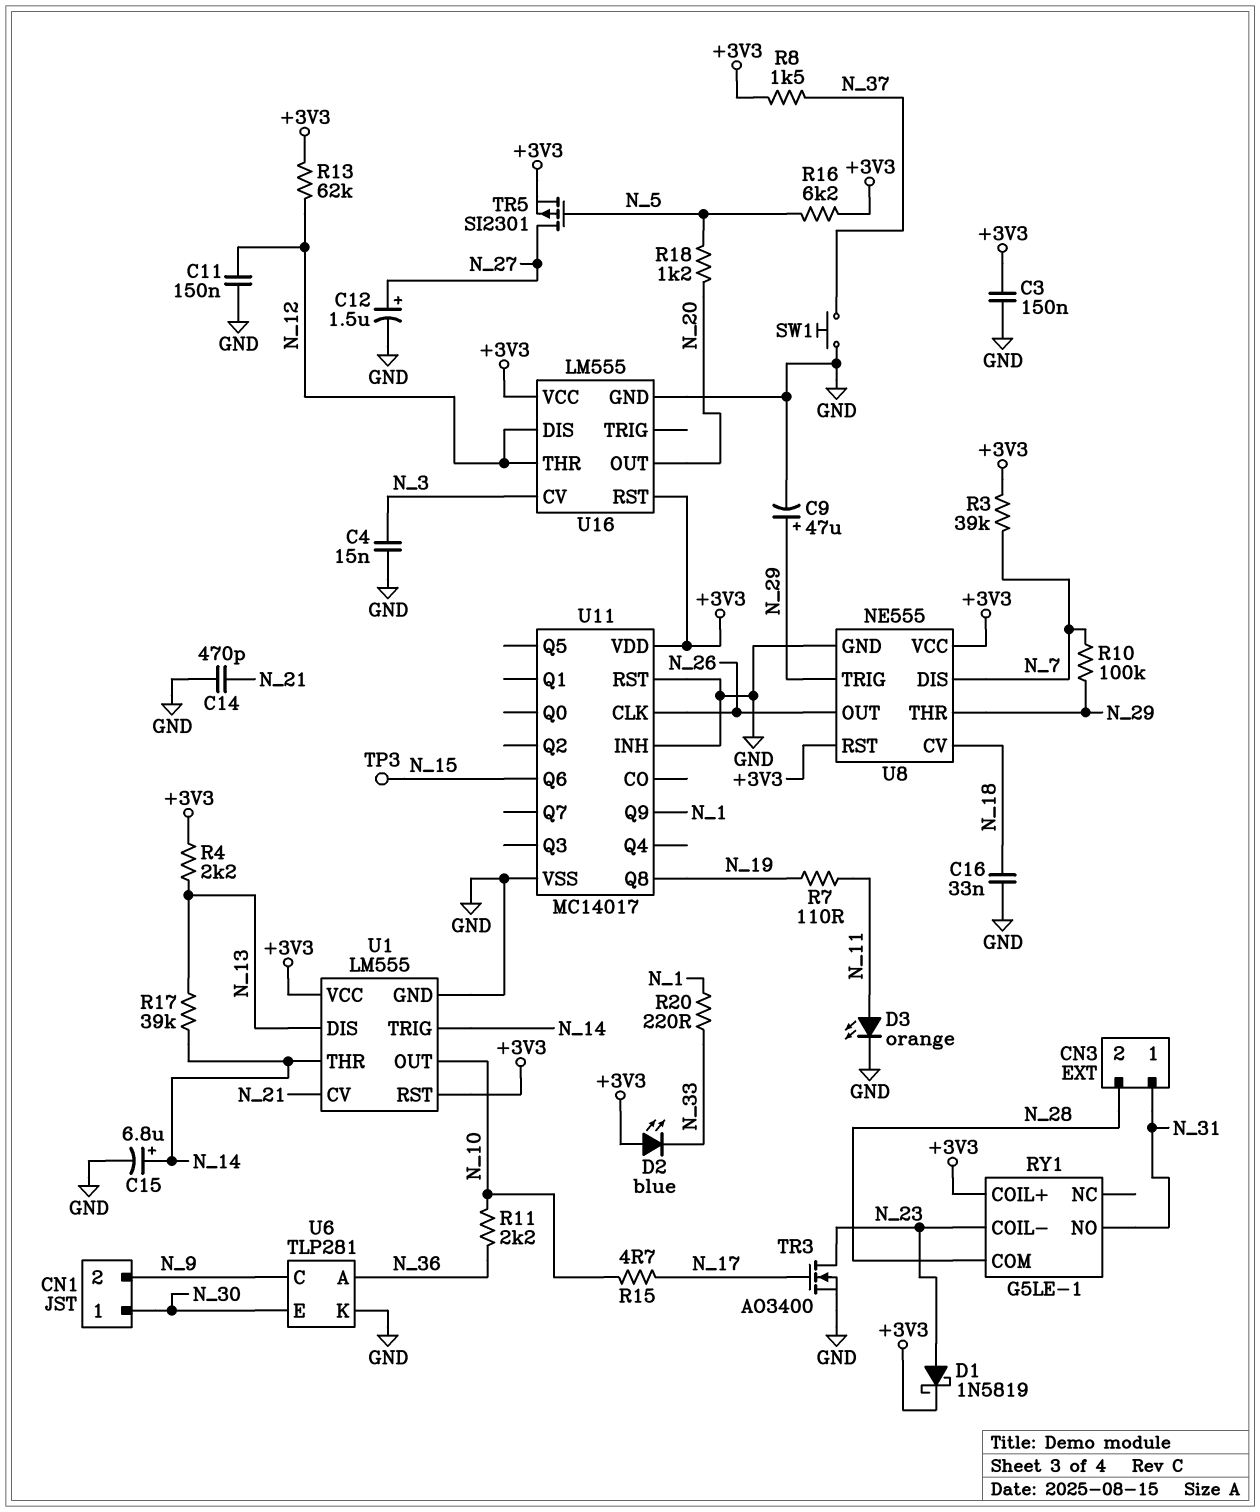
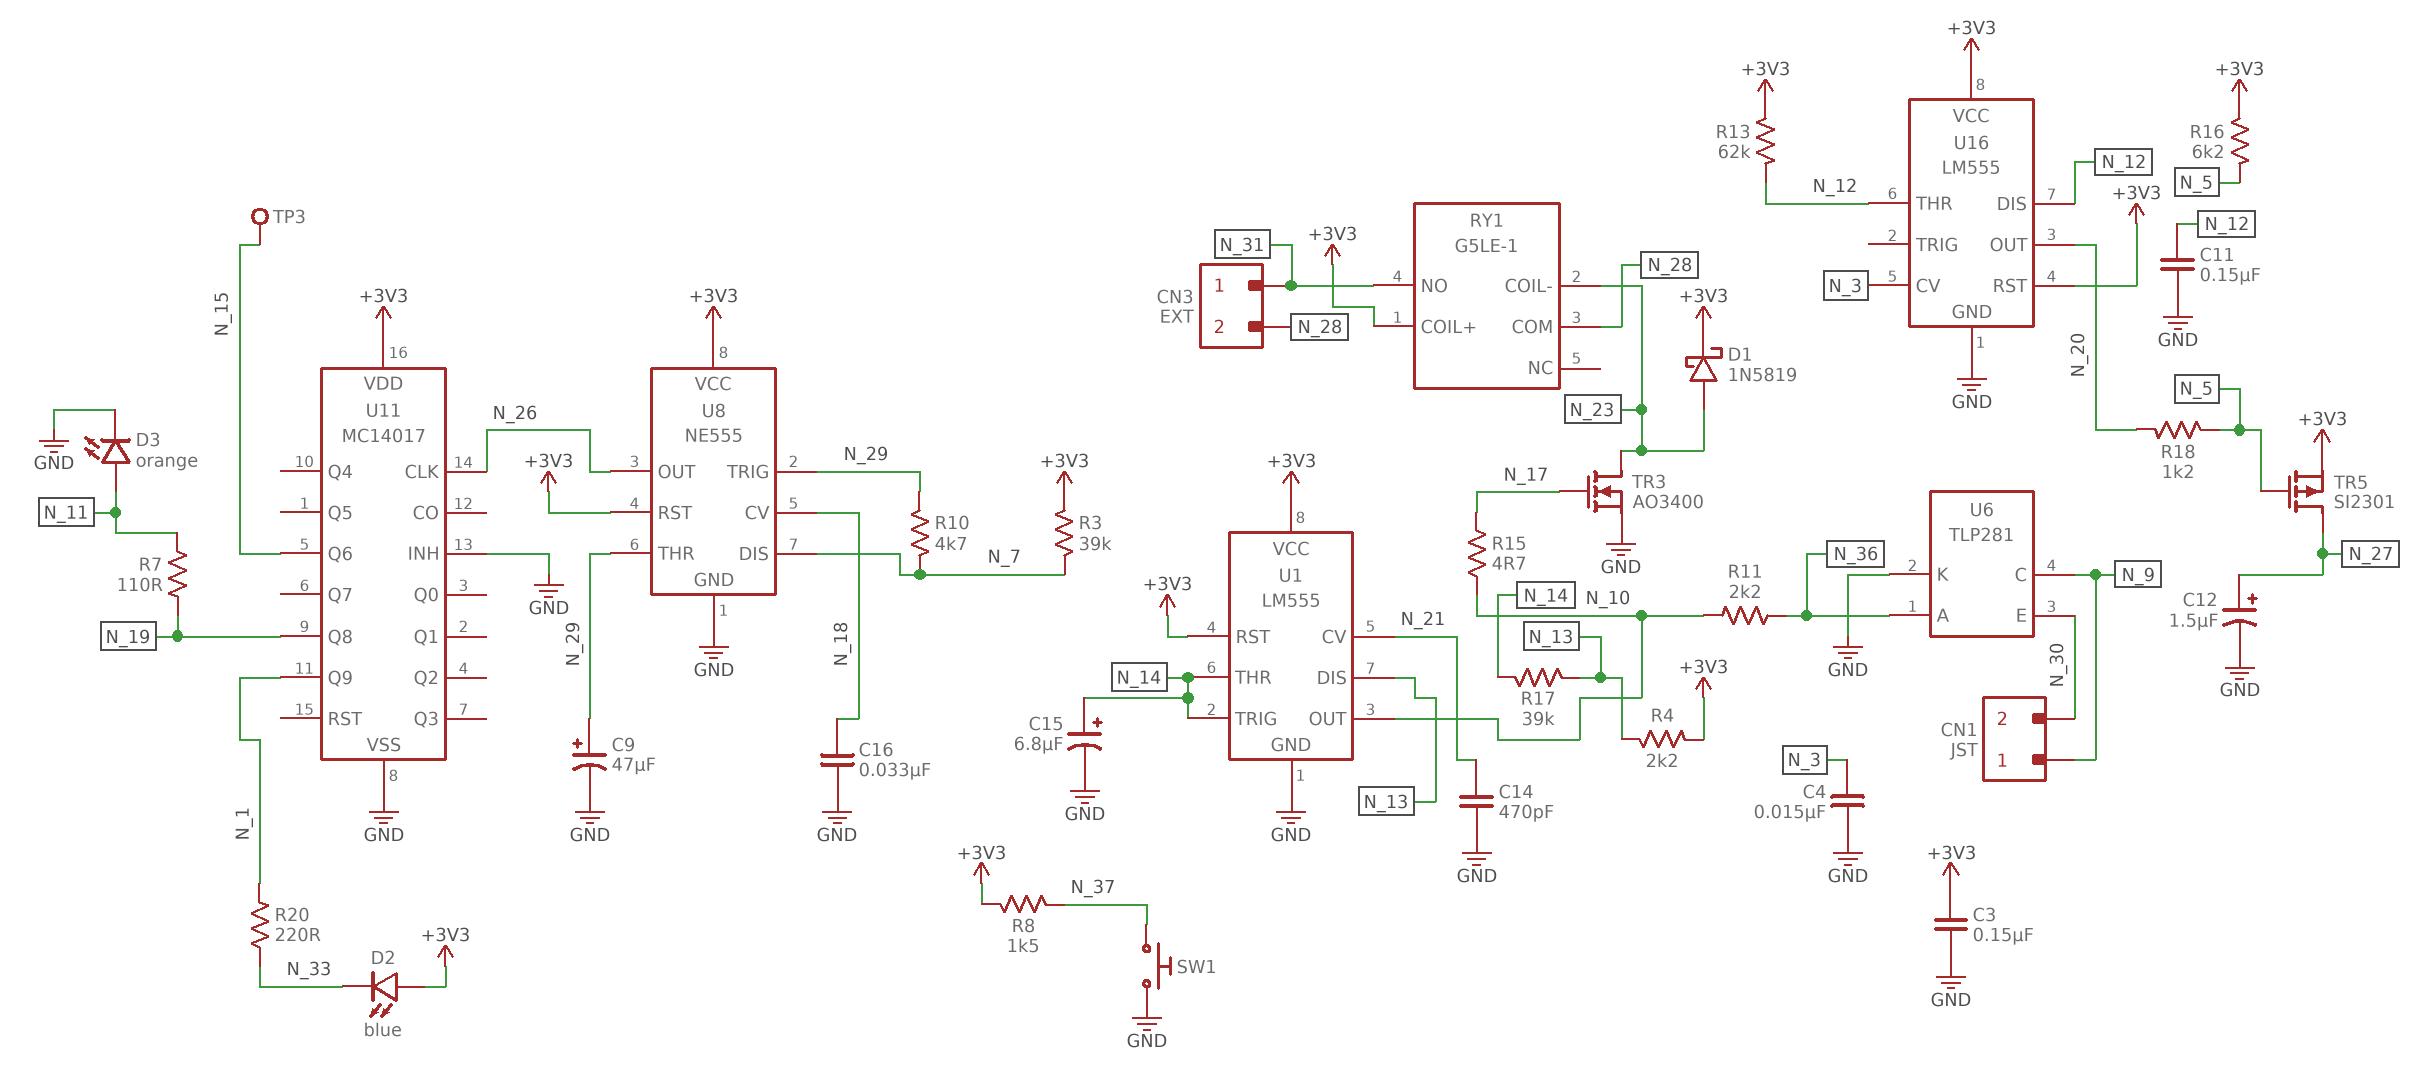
CN1 pin 1: N_30 -> N_9
CN1 pin 2: N_9 -> N_30
R10: 100k (N_7, N_29) -> 4.7k (N_7, N_29)
U11 pin RST: GND -> none

